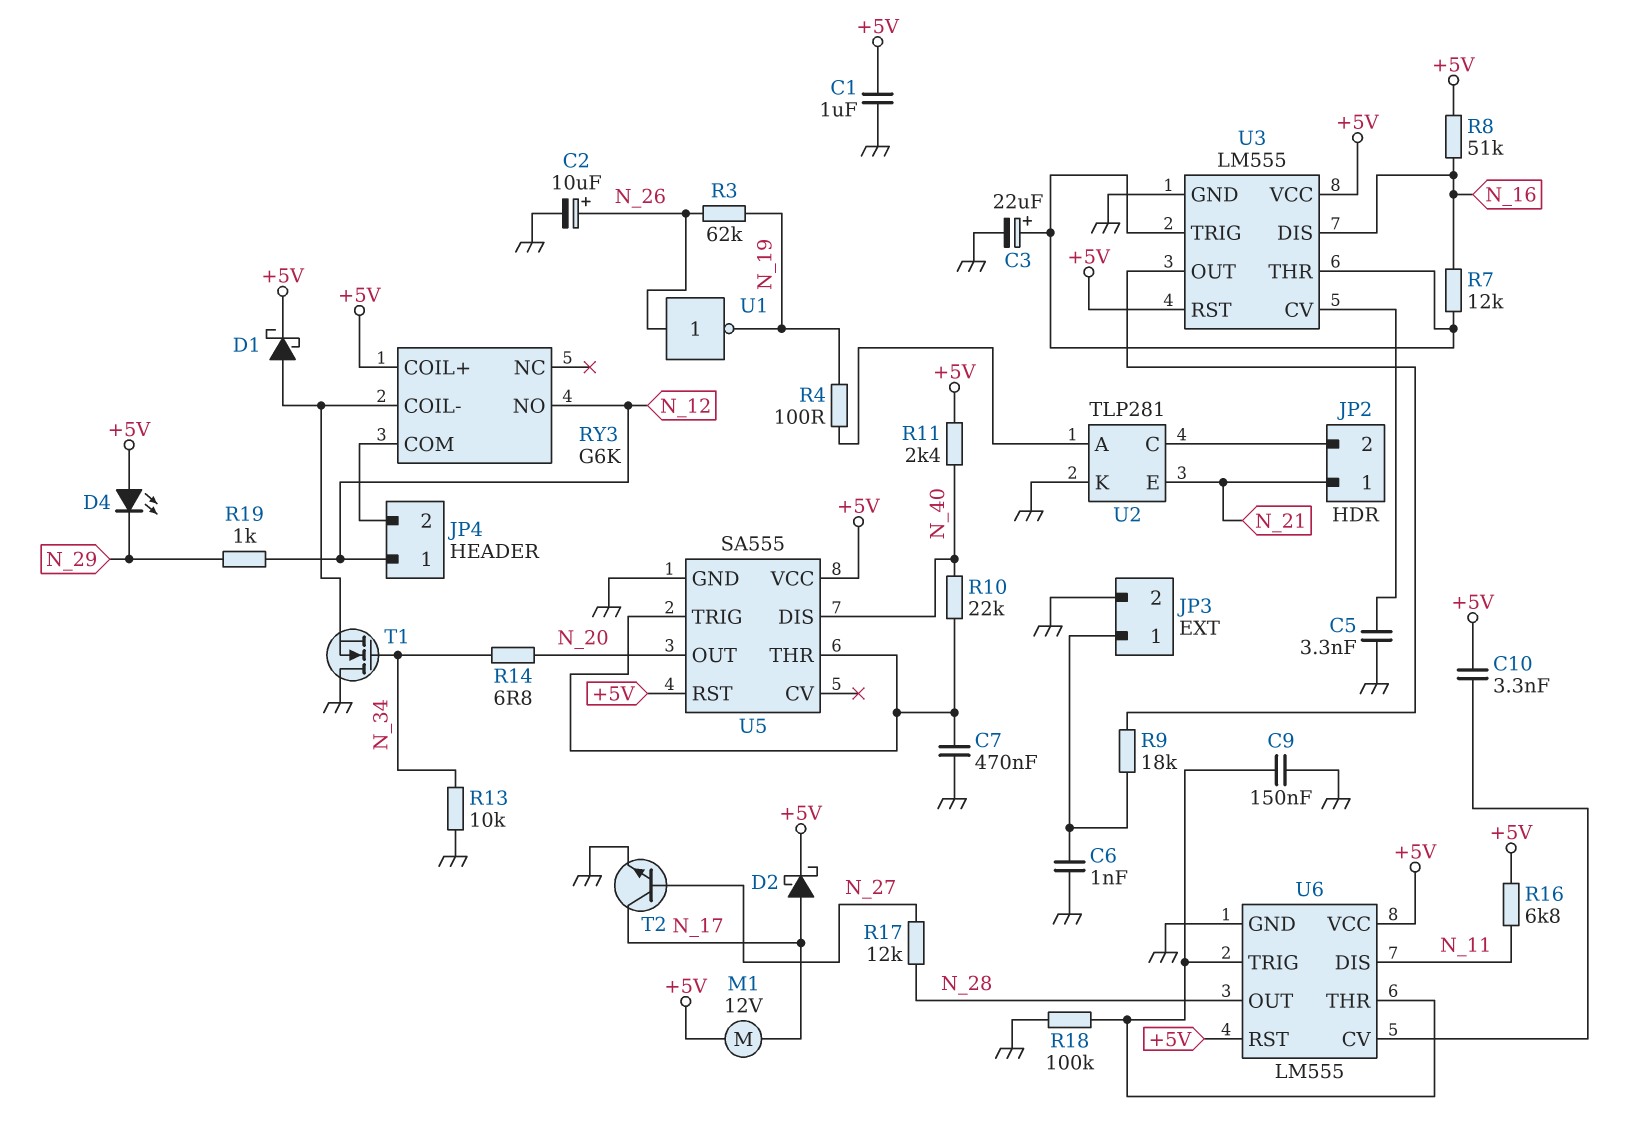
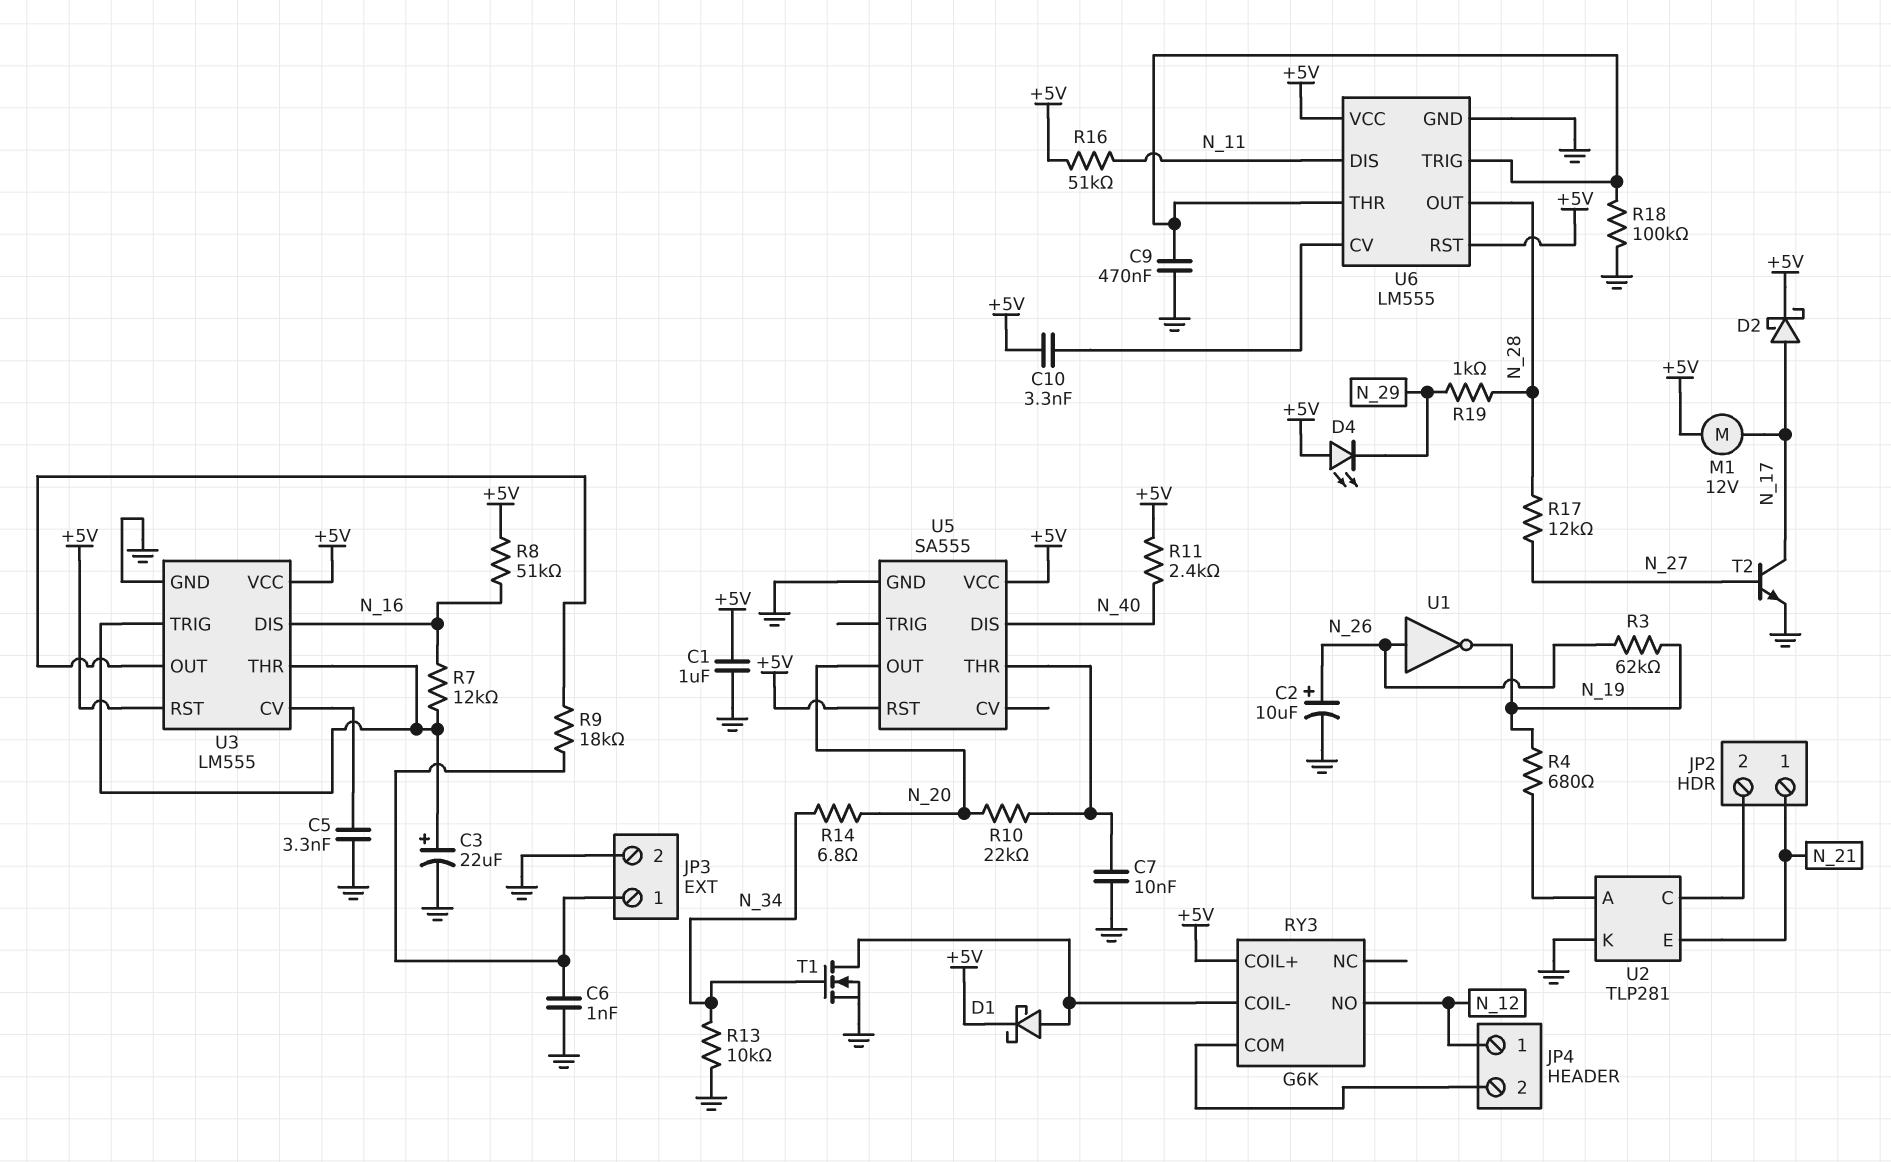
C7: 470nF (GND, U5/THR) -> 10nF (GND, U5/THR)
C9: 150nF (GND, U6/THR) -> 470nF (GND, U6/THR)
R4: 100 (N_19, U2/A) -> 680 (N_19, U2/A)
R10: 22k (N_40, U5/THR) -> 22k (N_20, U5/THR)
R16: 6.8k (+5V, N_11) -> 51k (+5V, N_11)
R19: 1k (N_12, N_29) -> 1k (N_28, N_29)
T1: NMOS (G N_34, D GND, S RY3/COIL-) -> NMOS (G N_34, D RY3/COIL-, S GND)
U5 pin TRIG: U5/THR -> none

